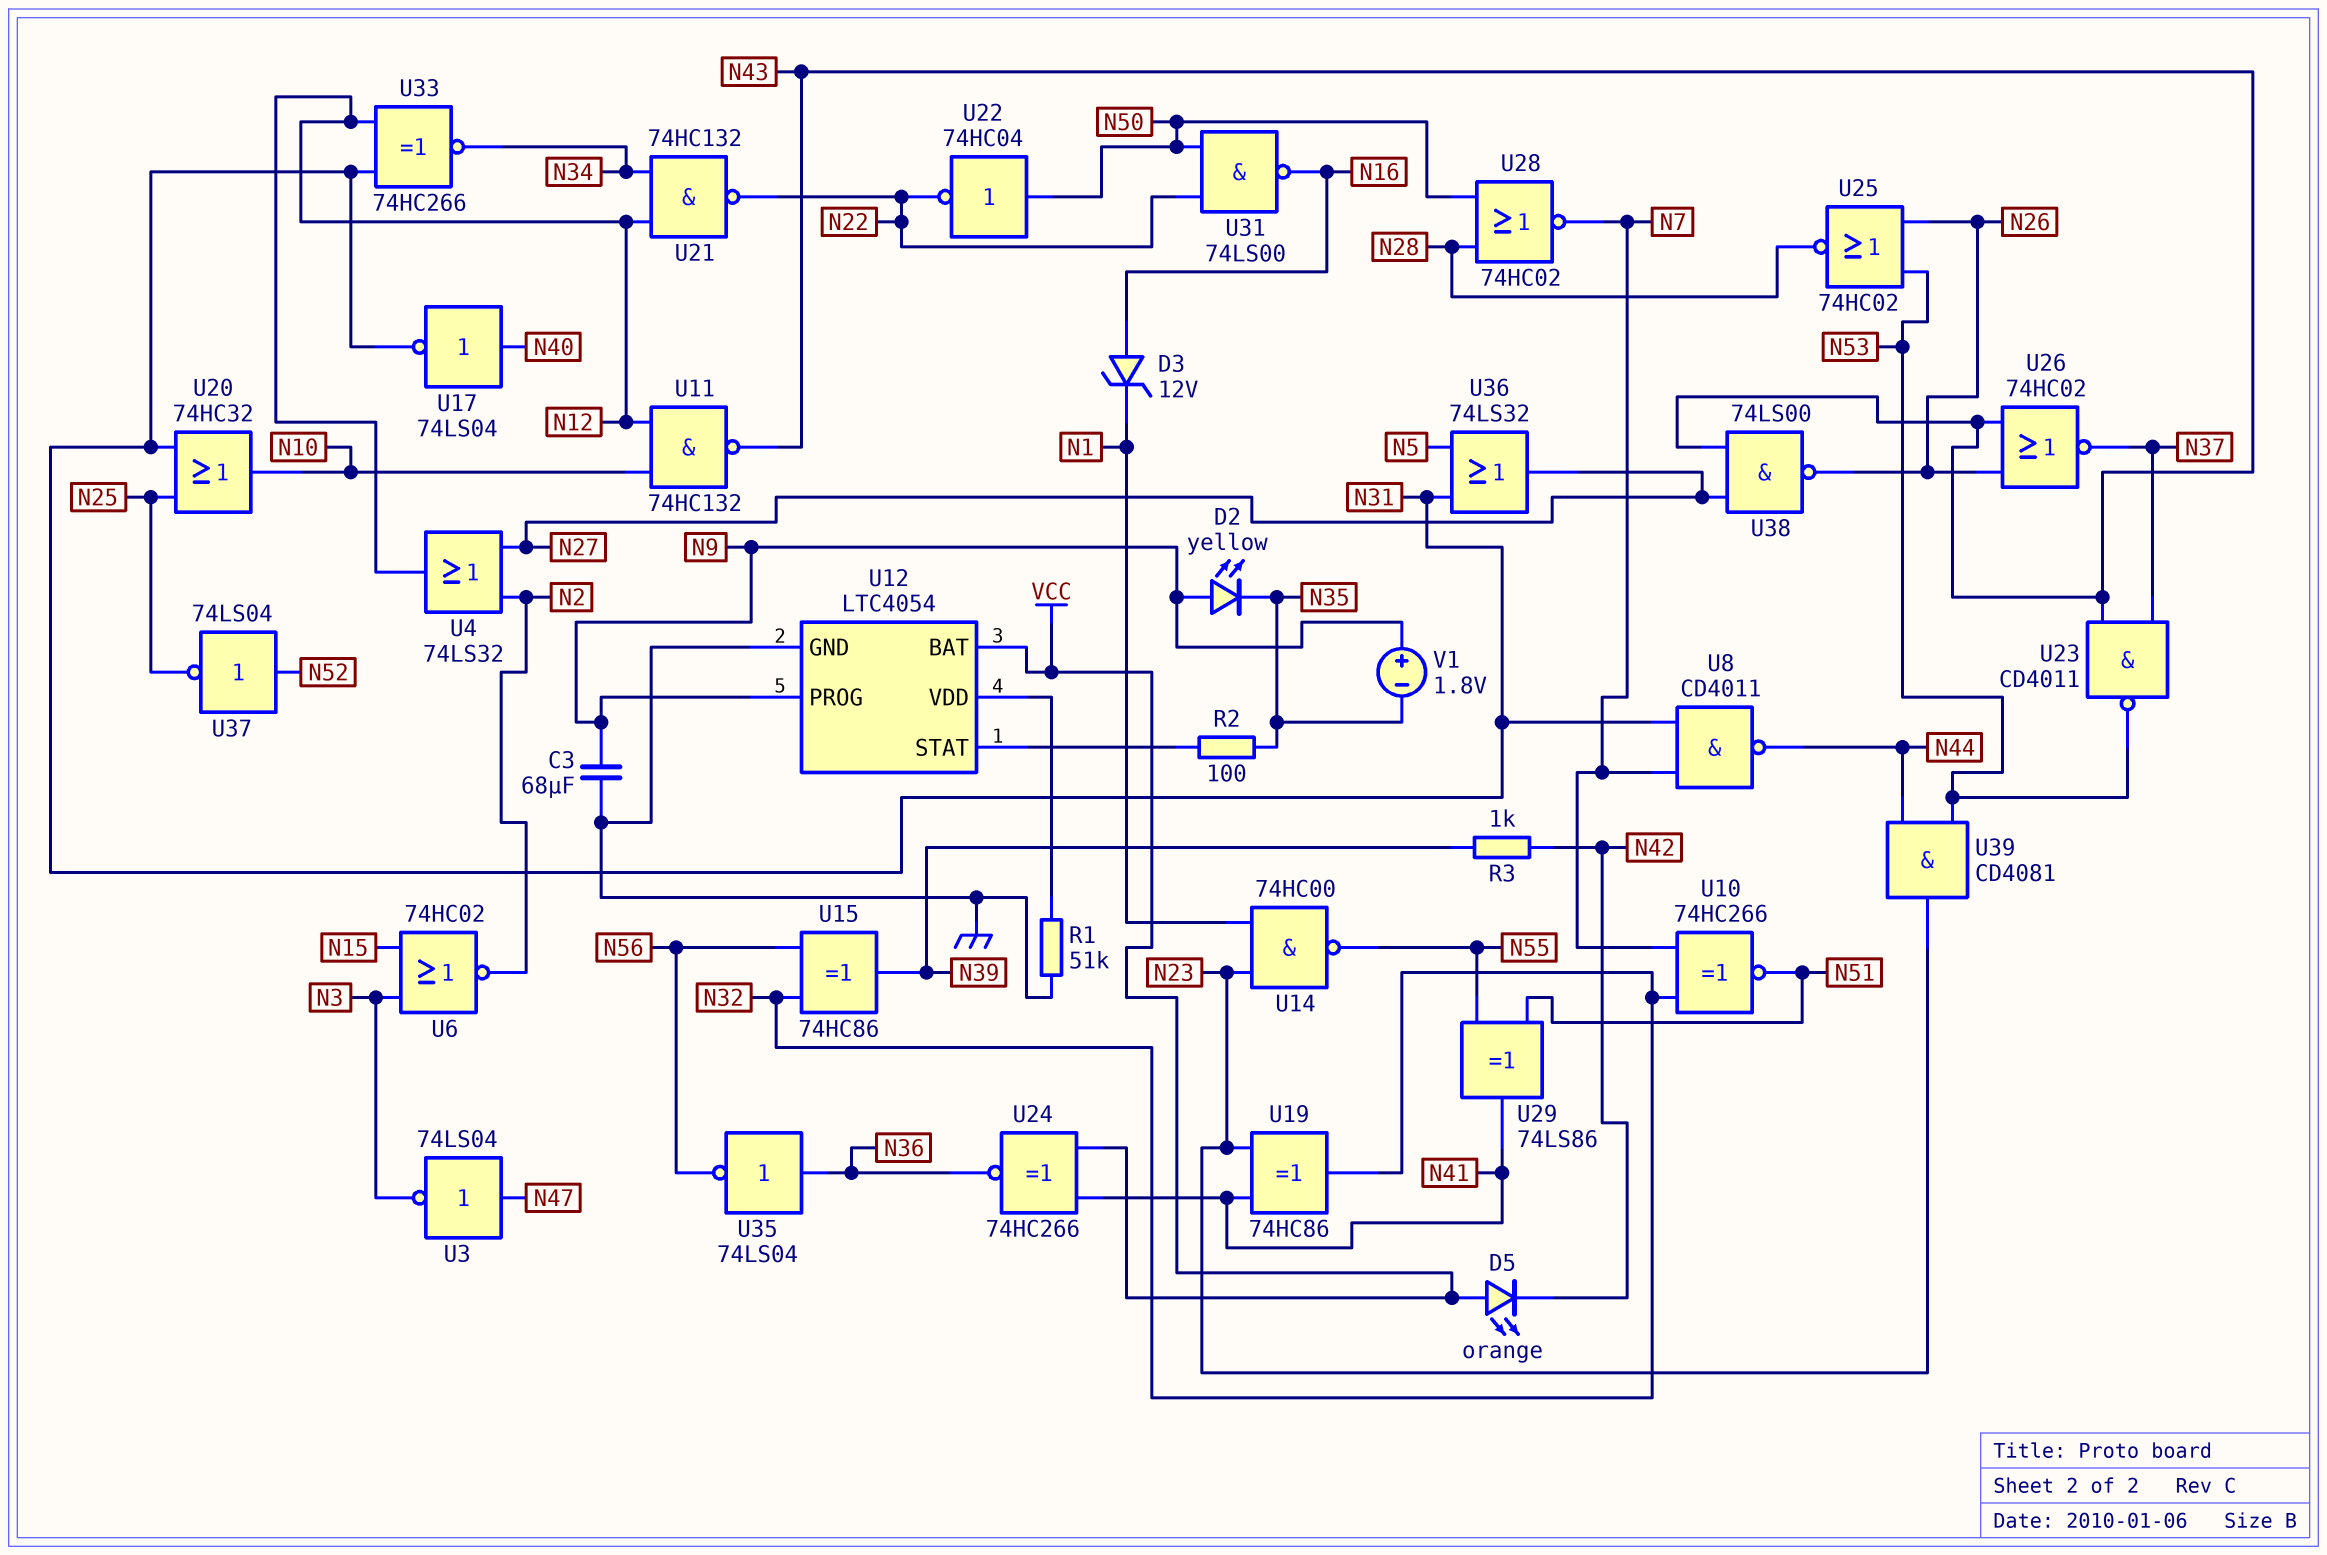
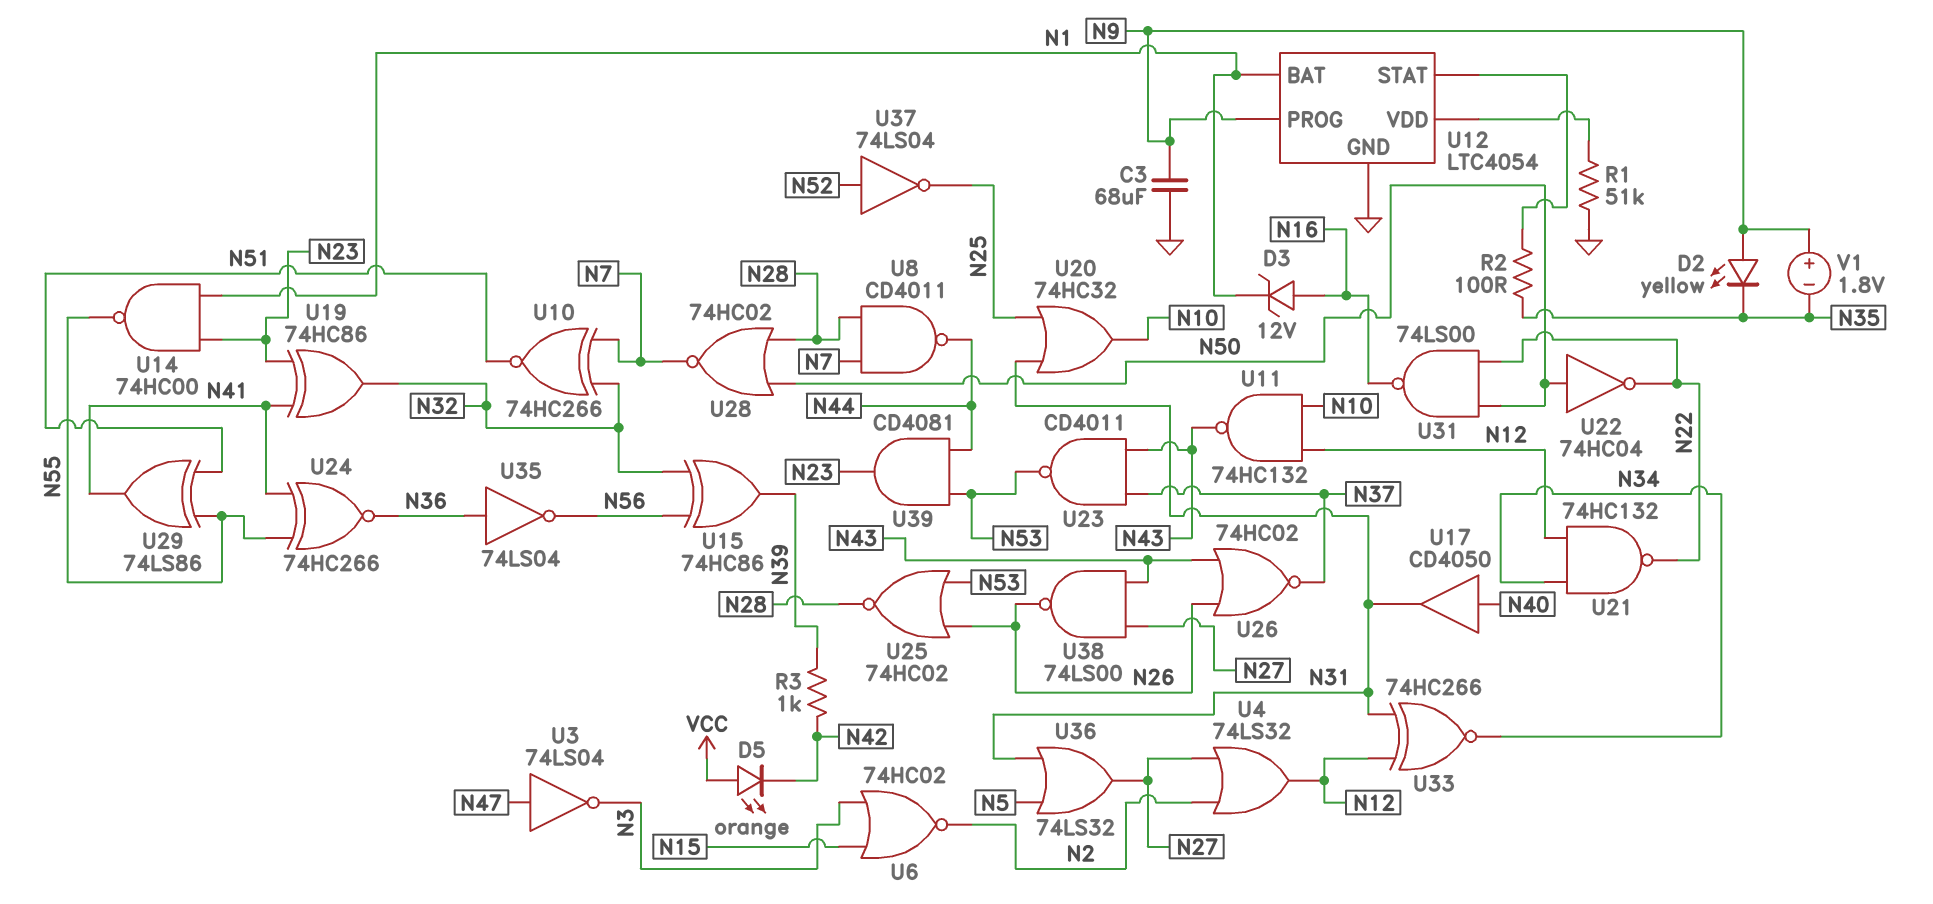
U8: NAND CD4011 (in N7, in N31, out N44) -> NAND CD4011 (in N7, in N28, out N44)
U12 pin BAT: VCC -> N1
U17: NOT 74LS04 (in N40, out N31) -> buffer CD4050 (in N40, out N31)
U24: XNOR 74HC266 (in N41, in VCC, out N36) -> XNOR 74HC266 (in N41, in N55, out N36)

